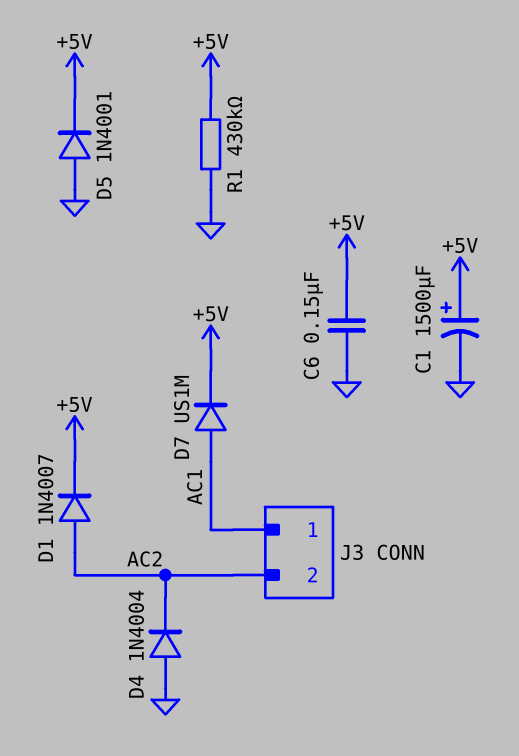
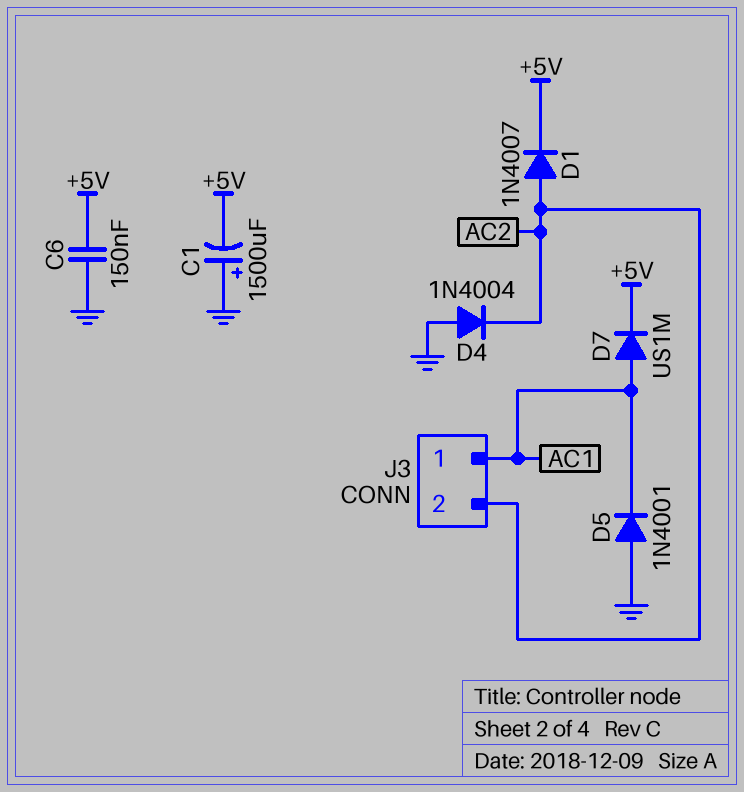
C1: 1500uF (plus +5V, minus GND) -> 1500uF (plus GND, minus +5V)
D5: diode 1N4001 (A GND, K +5V) -> diode 1N4001 (A GND, K AC1)
R1: 430k (+5V, GND) -> none

